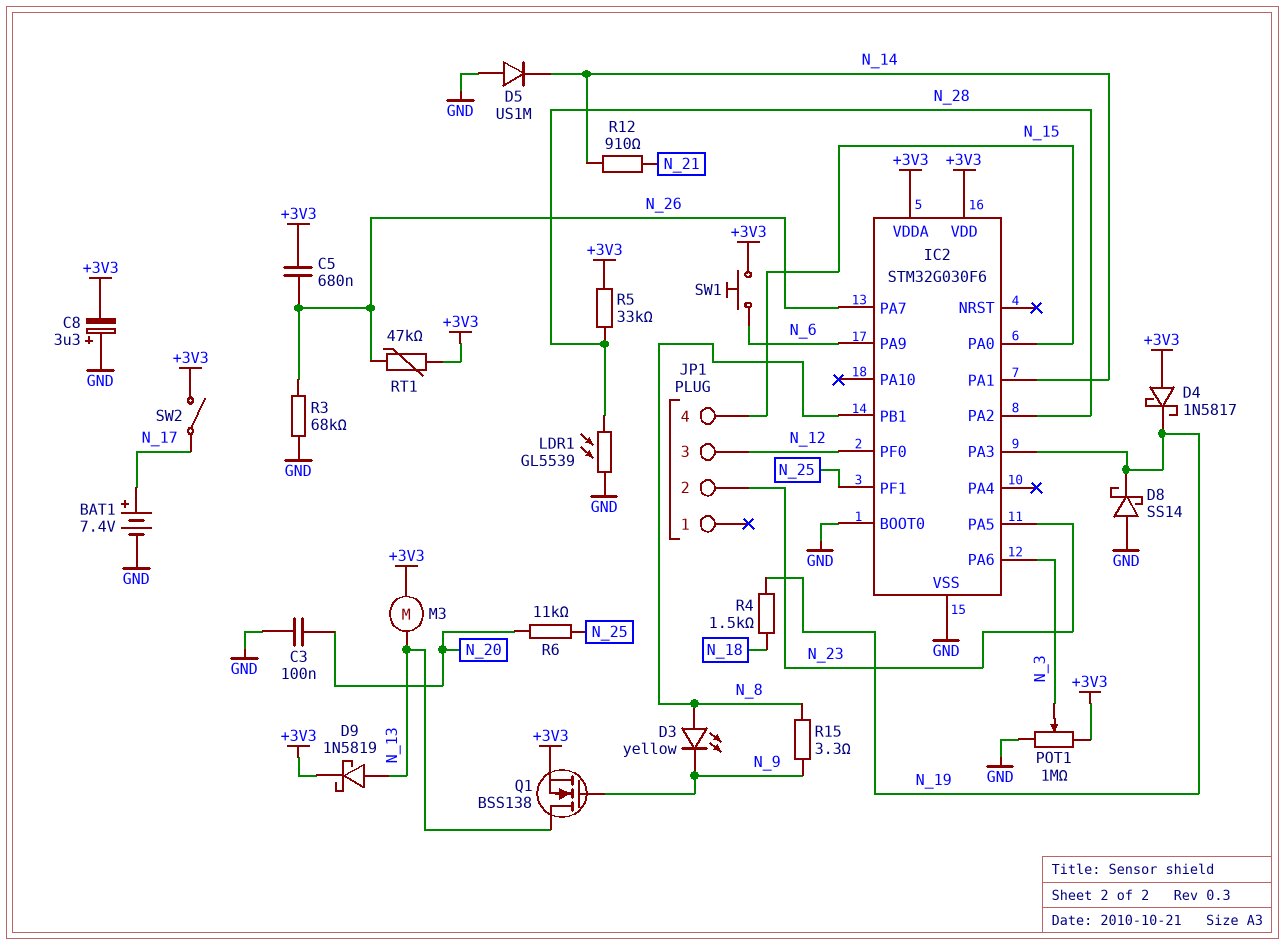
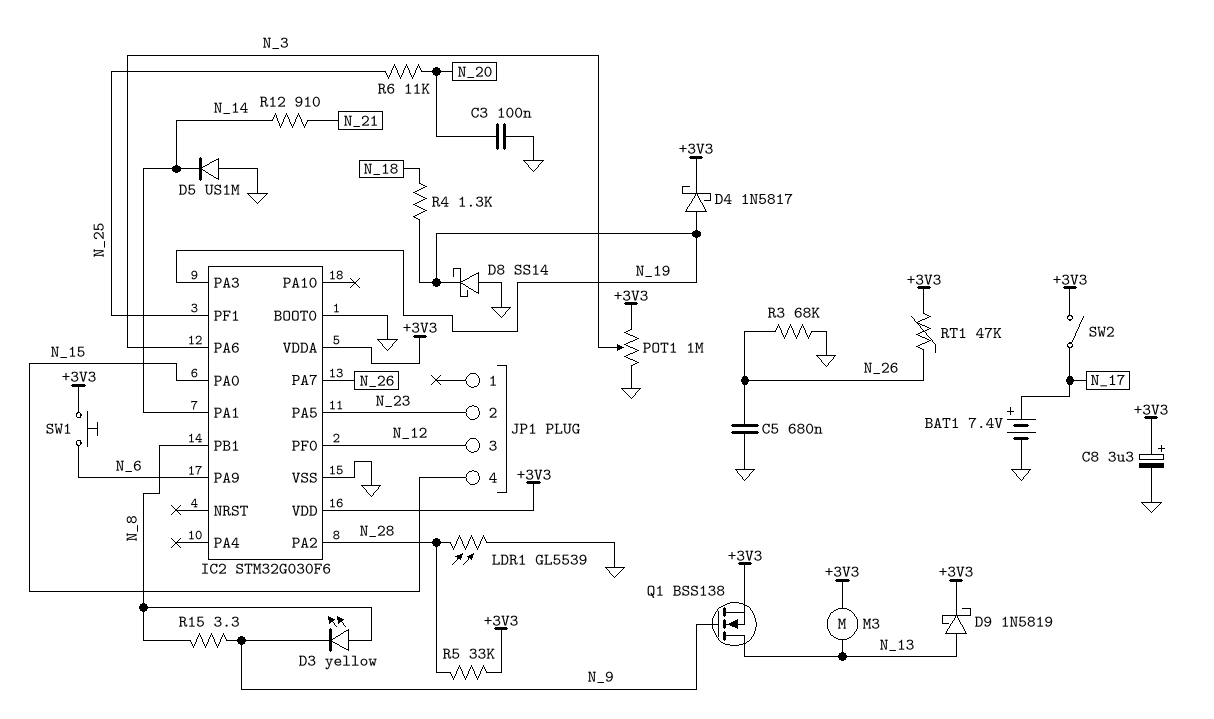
C5: 680nF (+3V3, N_26) -> 680nF (GND, N_26)
C8: 3.3uF (plus GND, minus +3V3) -> 3.3uF (plus +3V3, minus GND)
D4: schottky 1N5817 (A +3V3, K N_19) -> schottky 1N5817 (A N_19, K +3V3)
R4: 1.5k (N_18, N_19) -> 1.3k (N_18, N_19)

